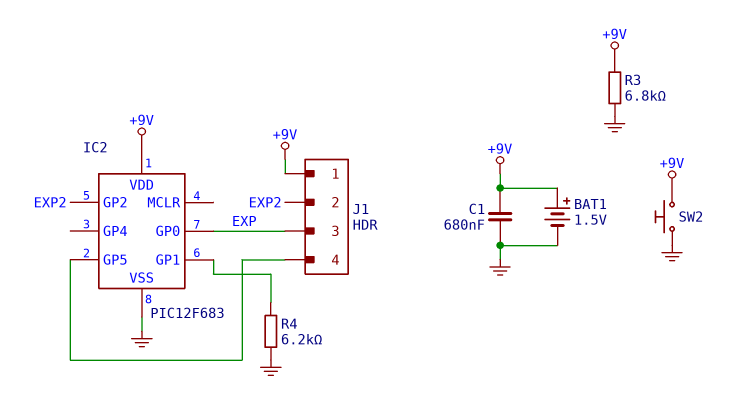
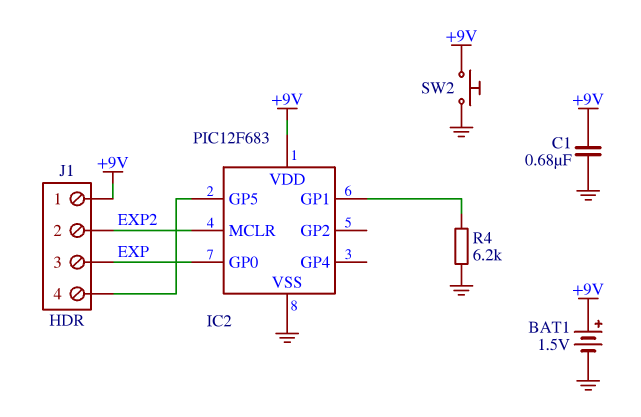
IC2 pin GP2: EXP2 -> none
IC2 pin MCLR: none -> EXP2
R3: 6.8k (+9V, GND) -> none

